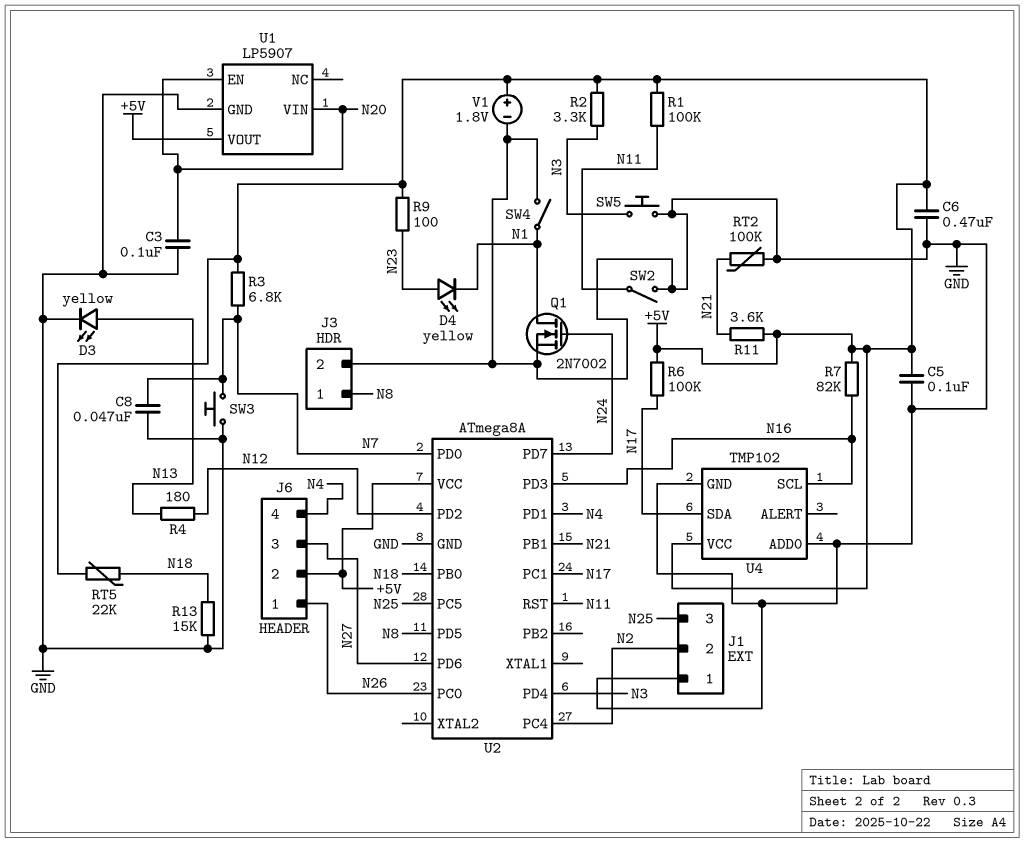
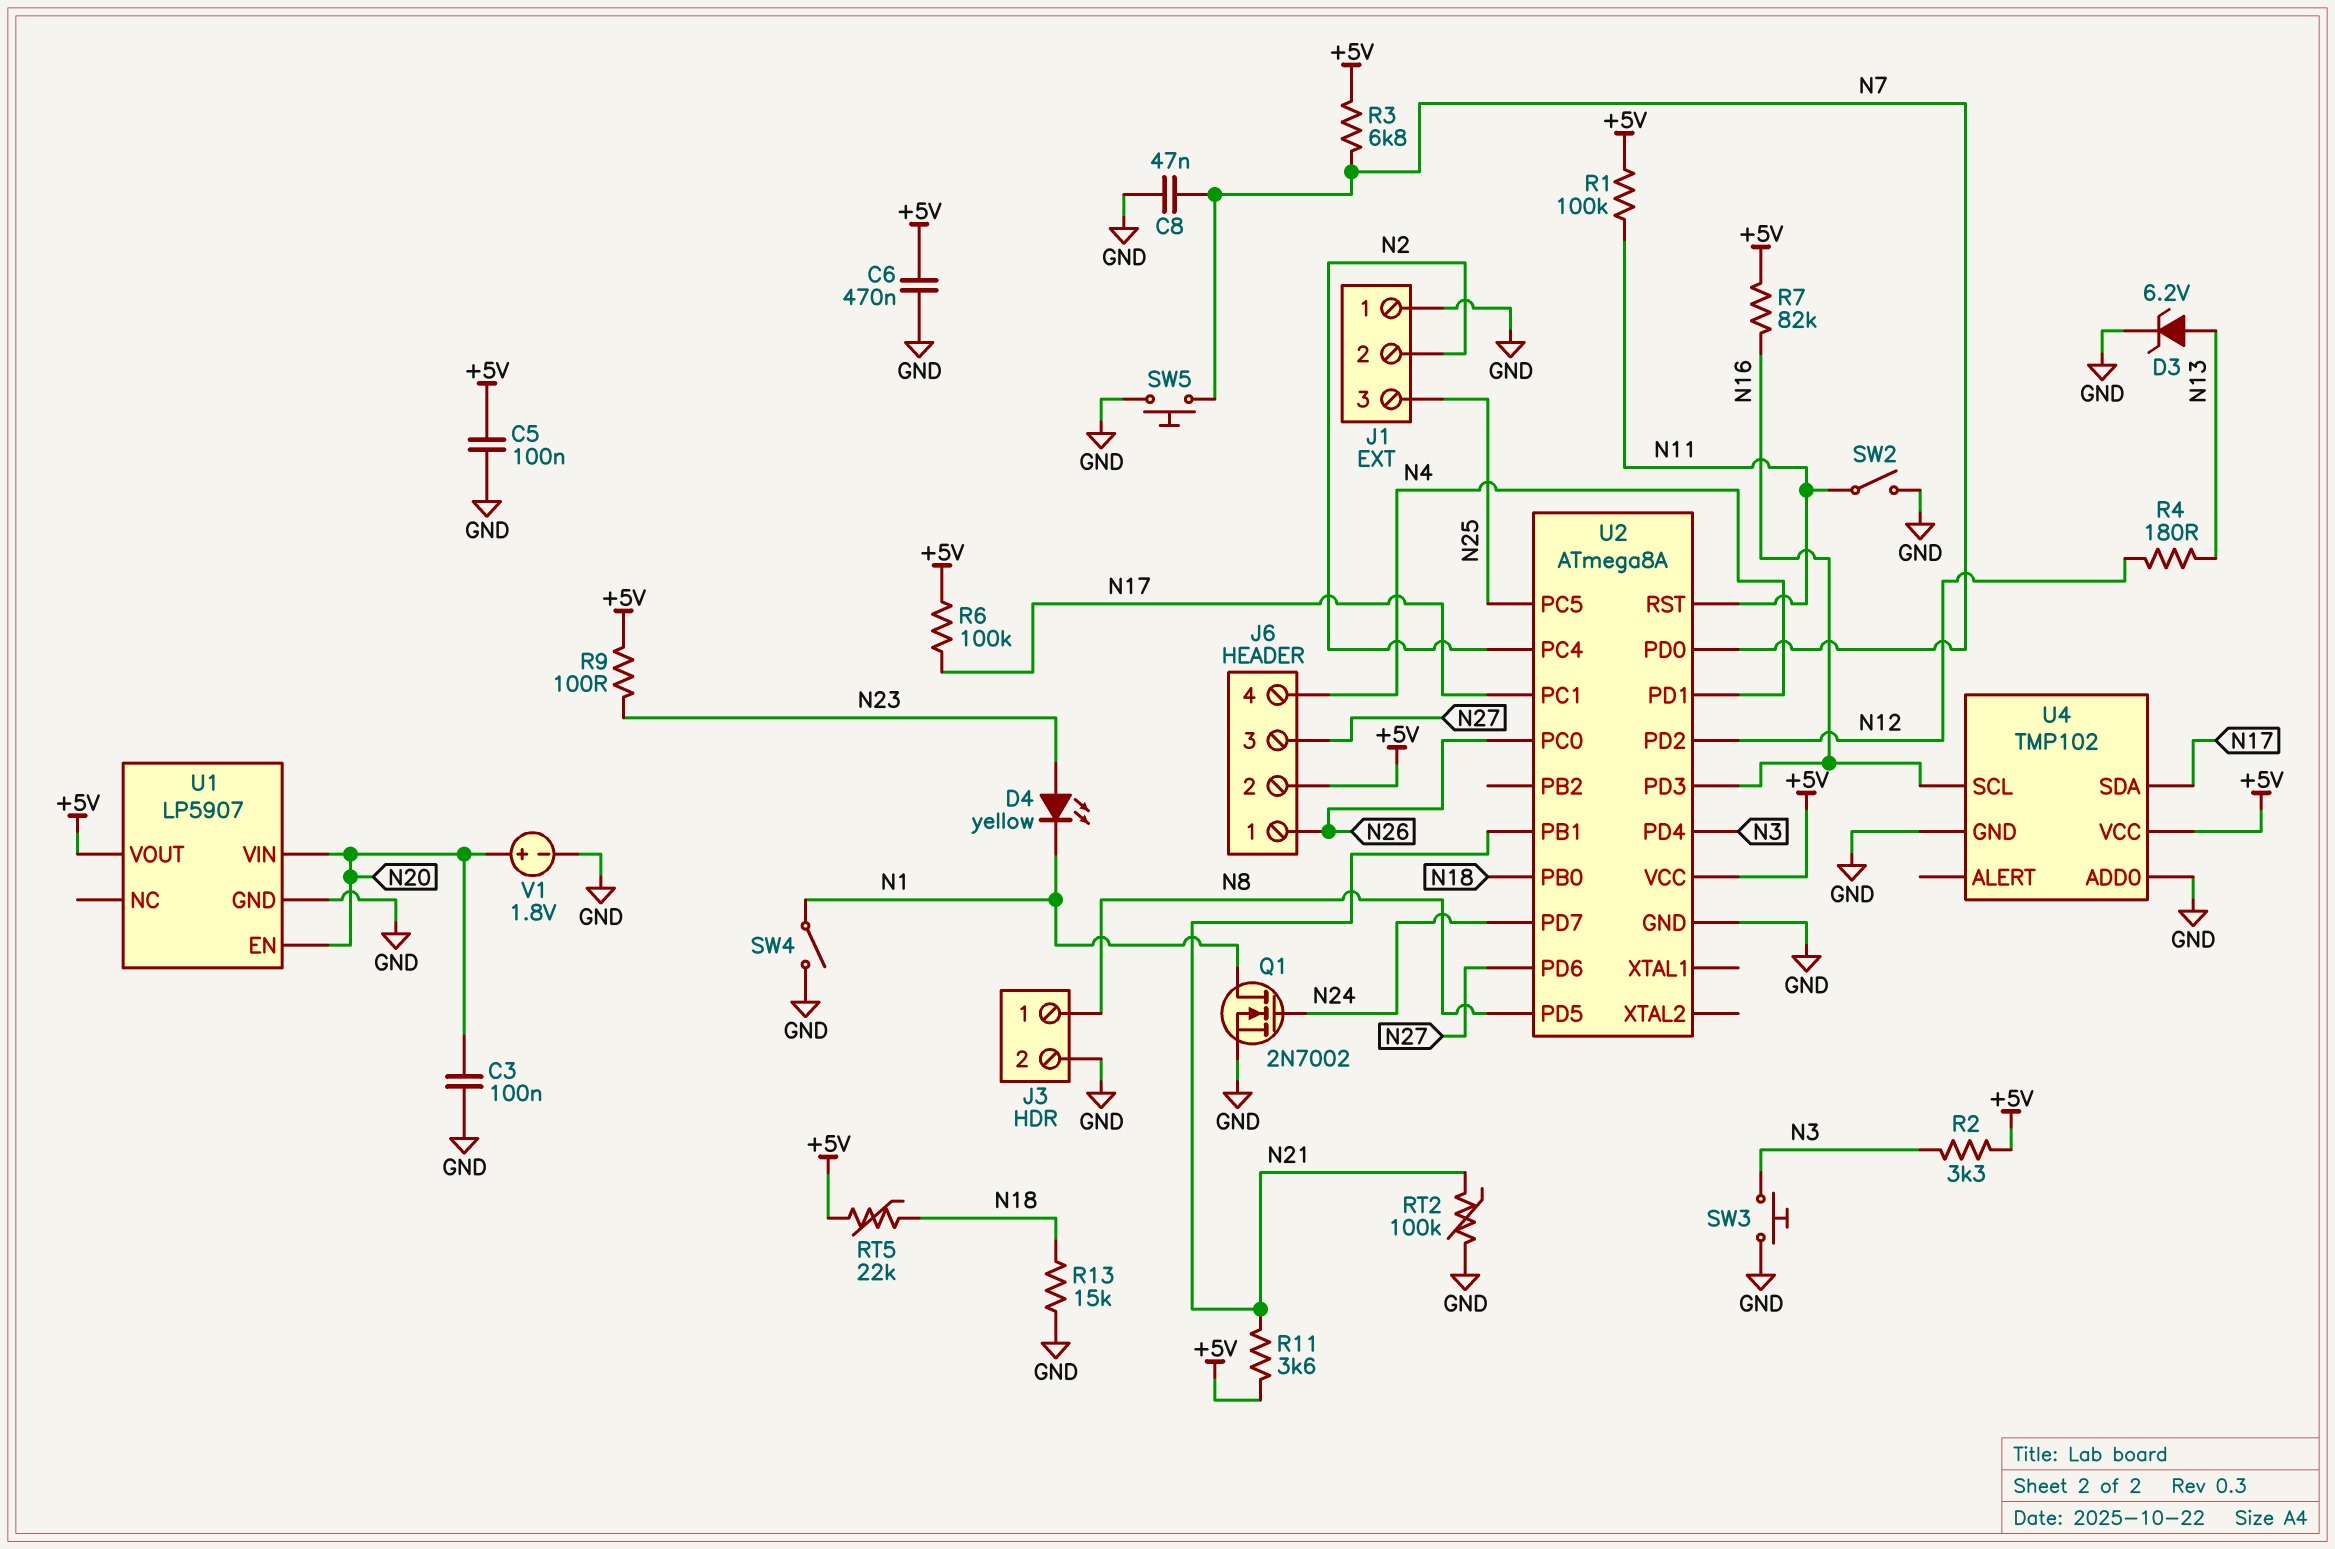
D3: LED yellow (A N13, K GND) -> zener 6.2V (A N13, K GND)
SW3: button (GND, N7) -> button (GND, N3)
SW5: button (GND, N3) -> button (GND, N7)
V1: 1.8V (plus +5V, minus GND) -> 1.8V (plus N20, minus GND)

